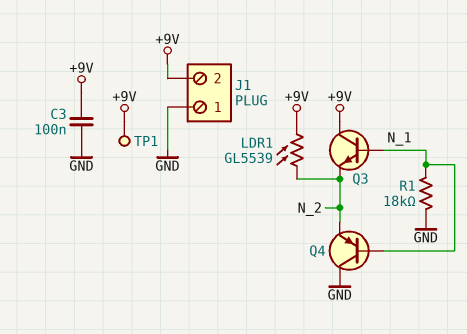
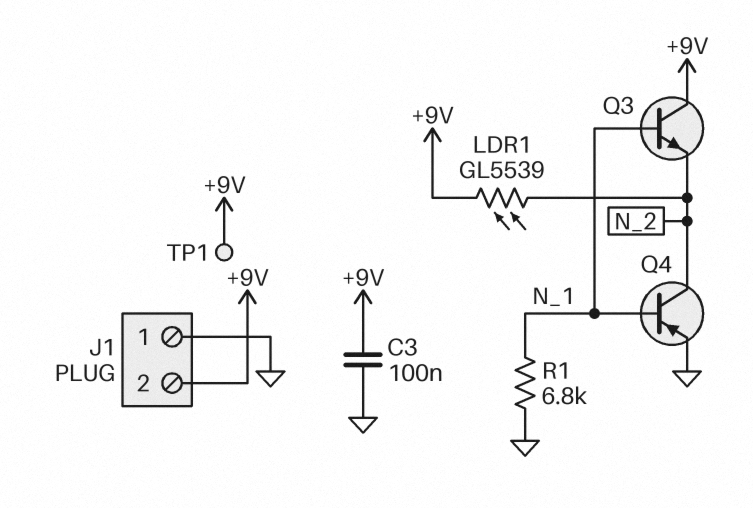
Q4: PNP (B N_1, C GND, E N_2) -> PNP (B N_1, C N_2, E GND)
R1: 18k (GND, N_1) -> 6.8k (GND, N_1)

